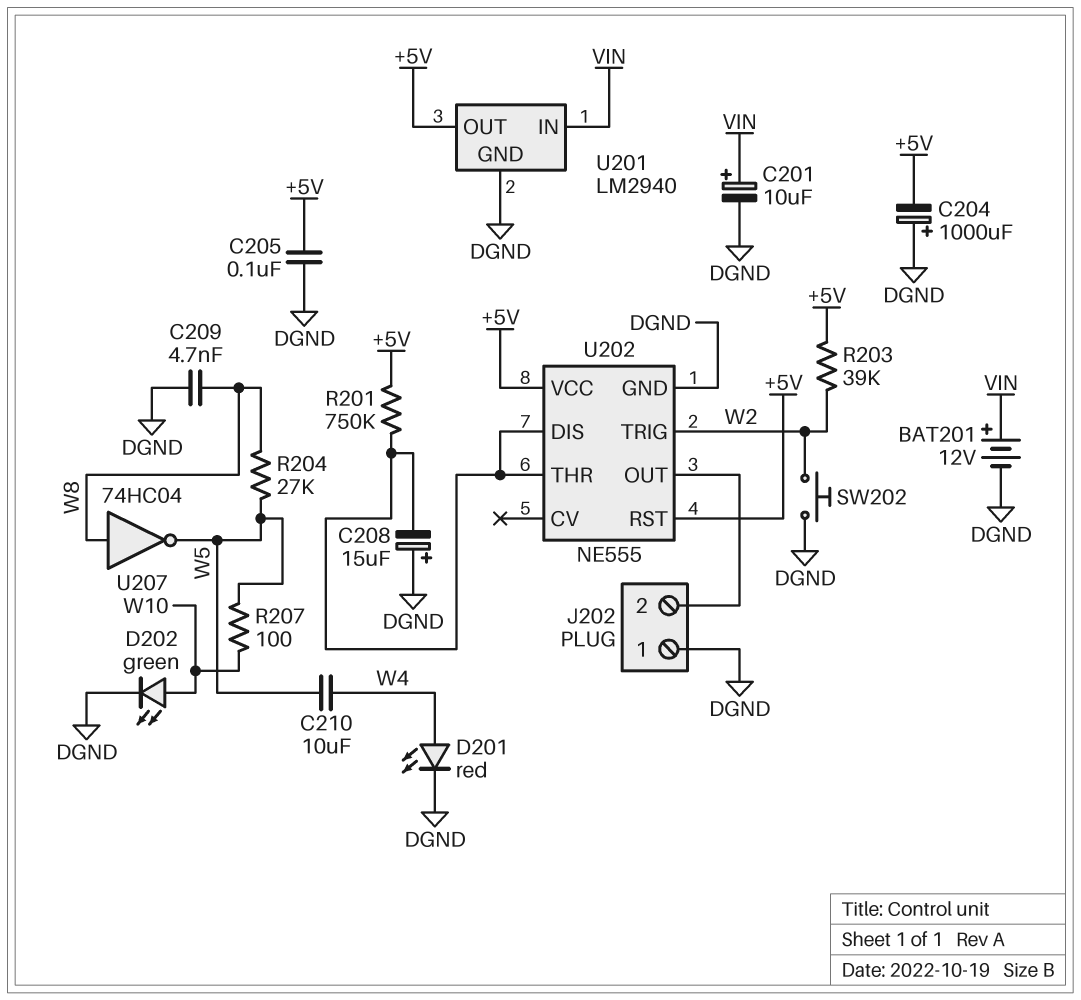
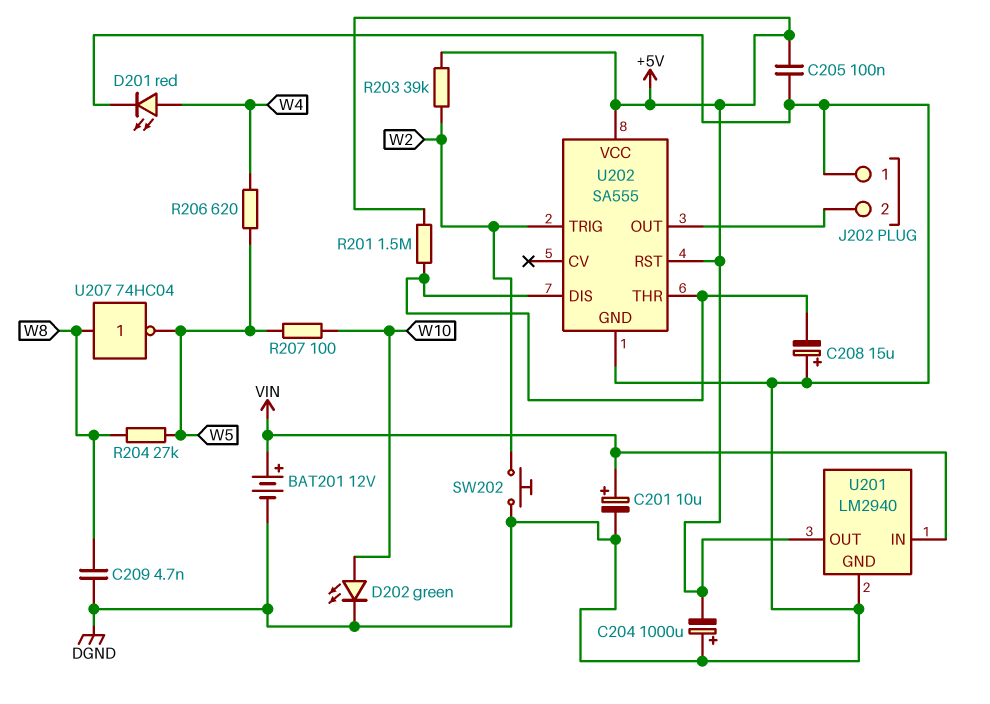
C210: 10uF (W4, W5) -> none
R201: 750k (+5V, U202/DIS) -> 1.5M (+5V, U202/DIS)
R206: none -> 620 (W4, W5)
U202: NE555 -> SA555

